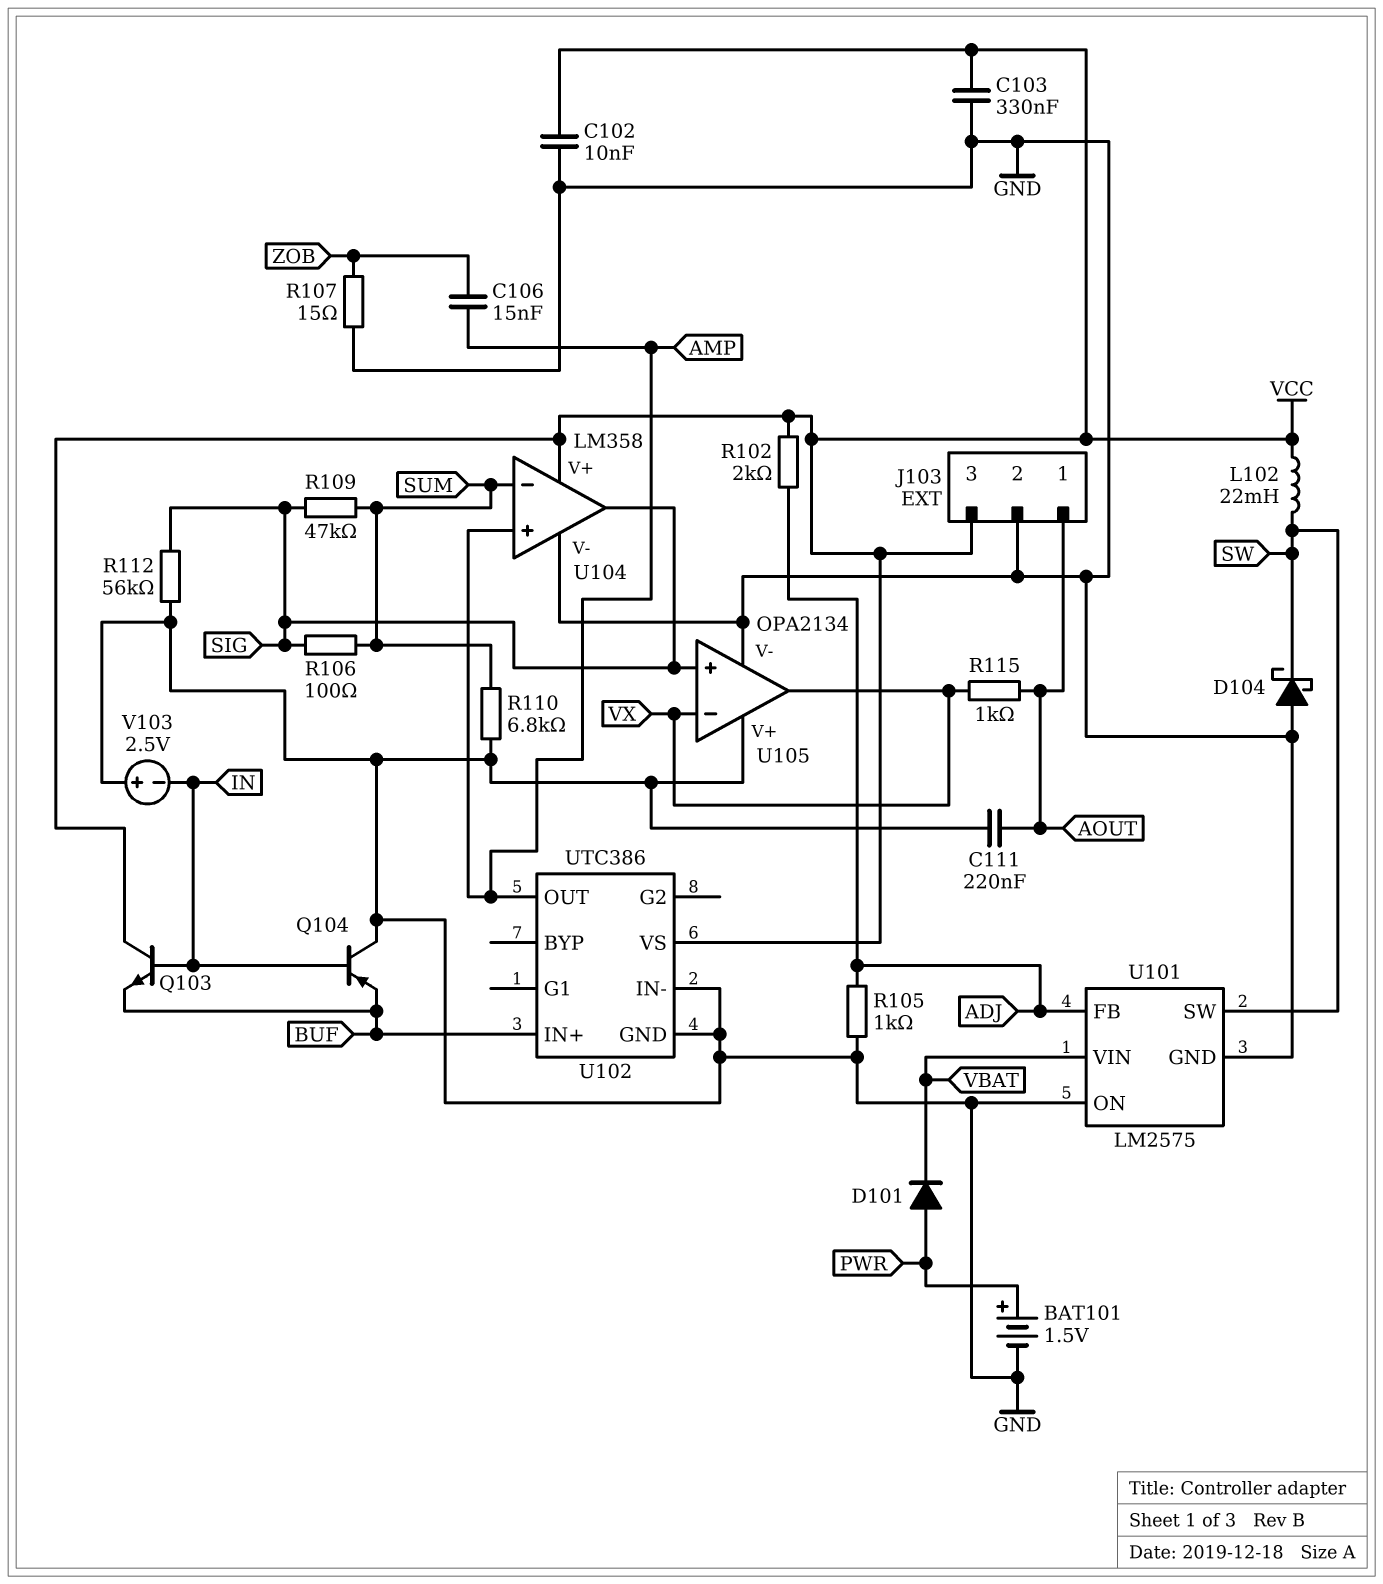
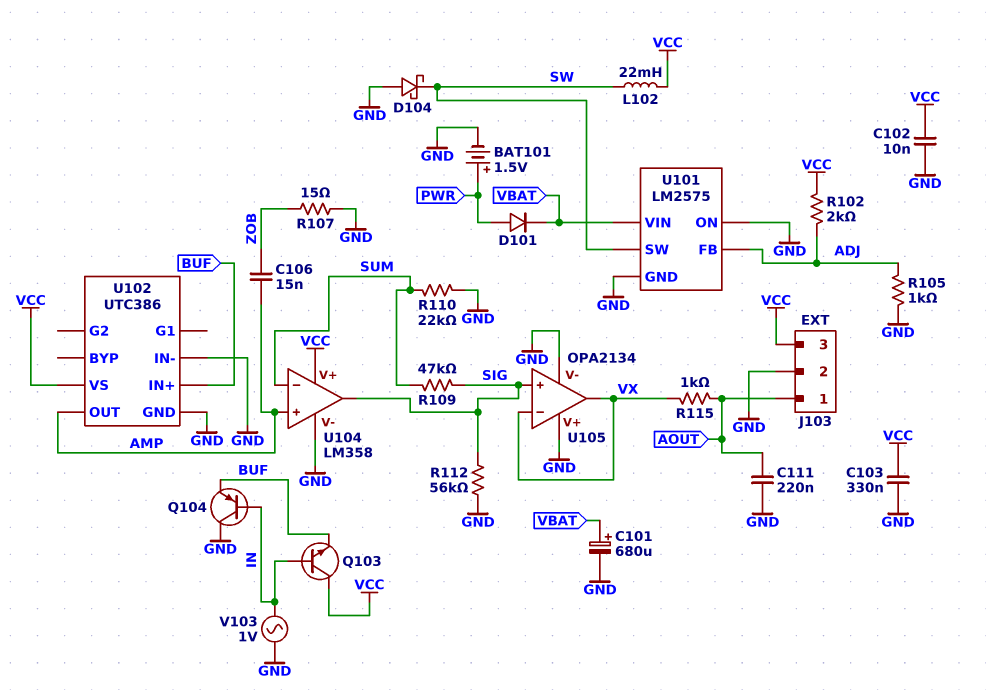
C101: none -> 680uF (plus VBAT, minus GND)
R106: 100 (SIG, SUM) -> none
R110: 6.8k (GND, SUM) -> 22k (GND, SUM)
V103: 2.5V (plus GND, minus IN) -> AC 1V (GND, IN)

